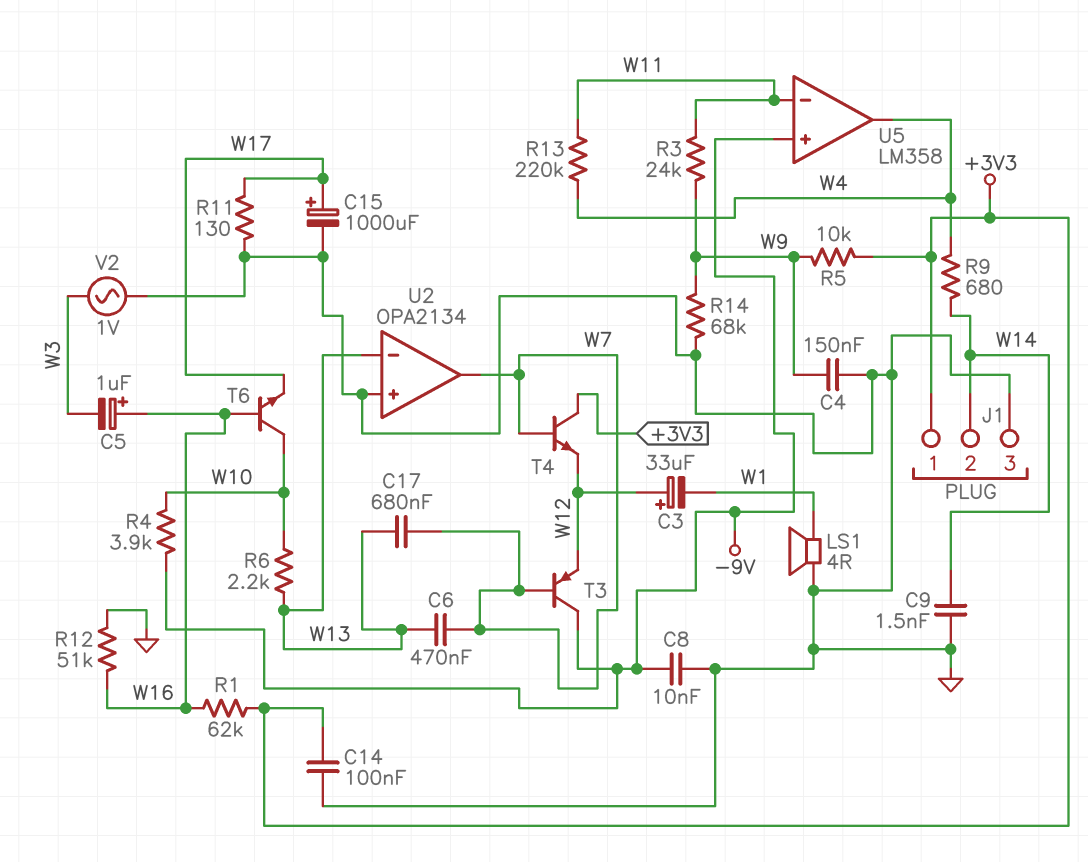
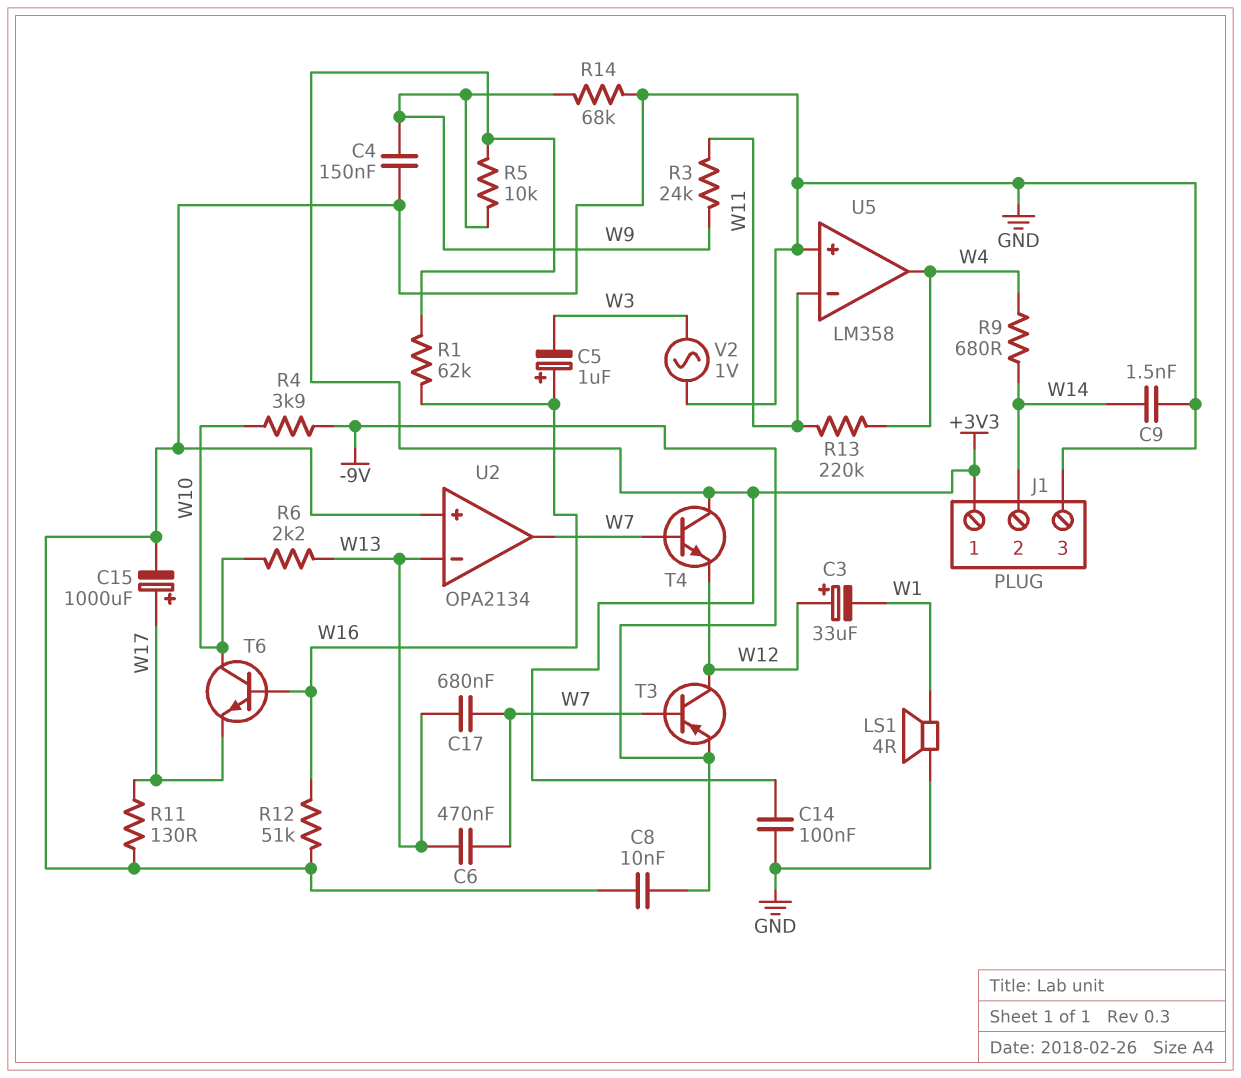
T3: PNP (B W7, C -9V, E W12) -> PNP (B W7, C W12, E -9V)
U5 pin in+: -9V -> GND

